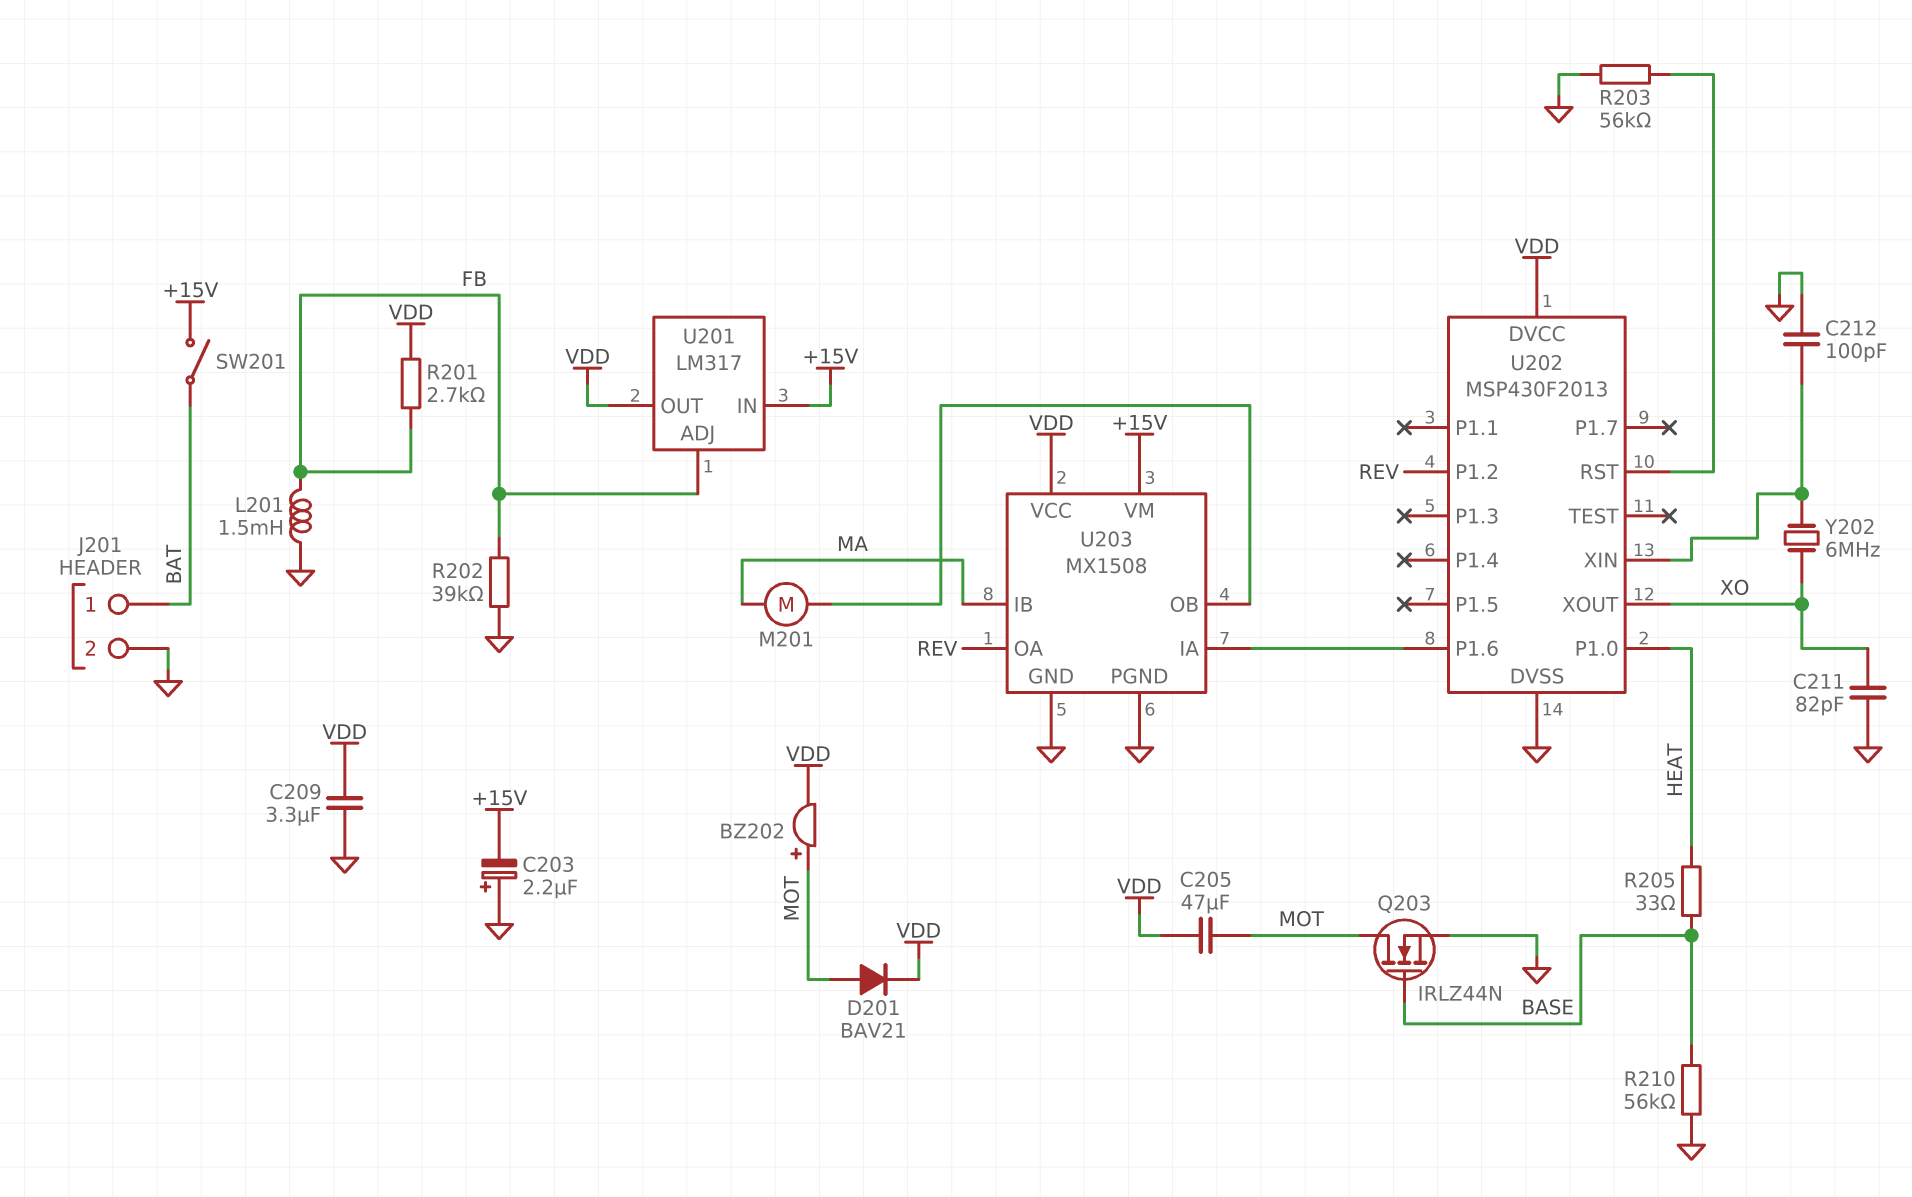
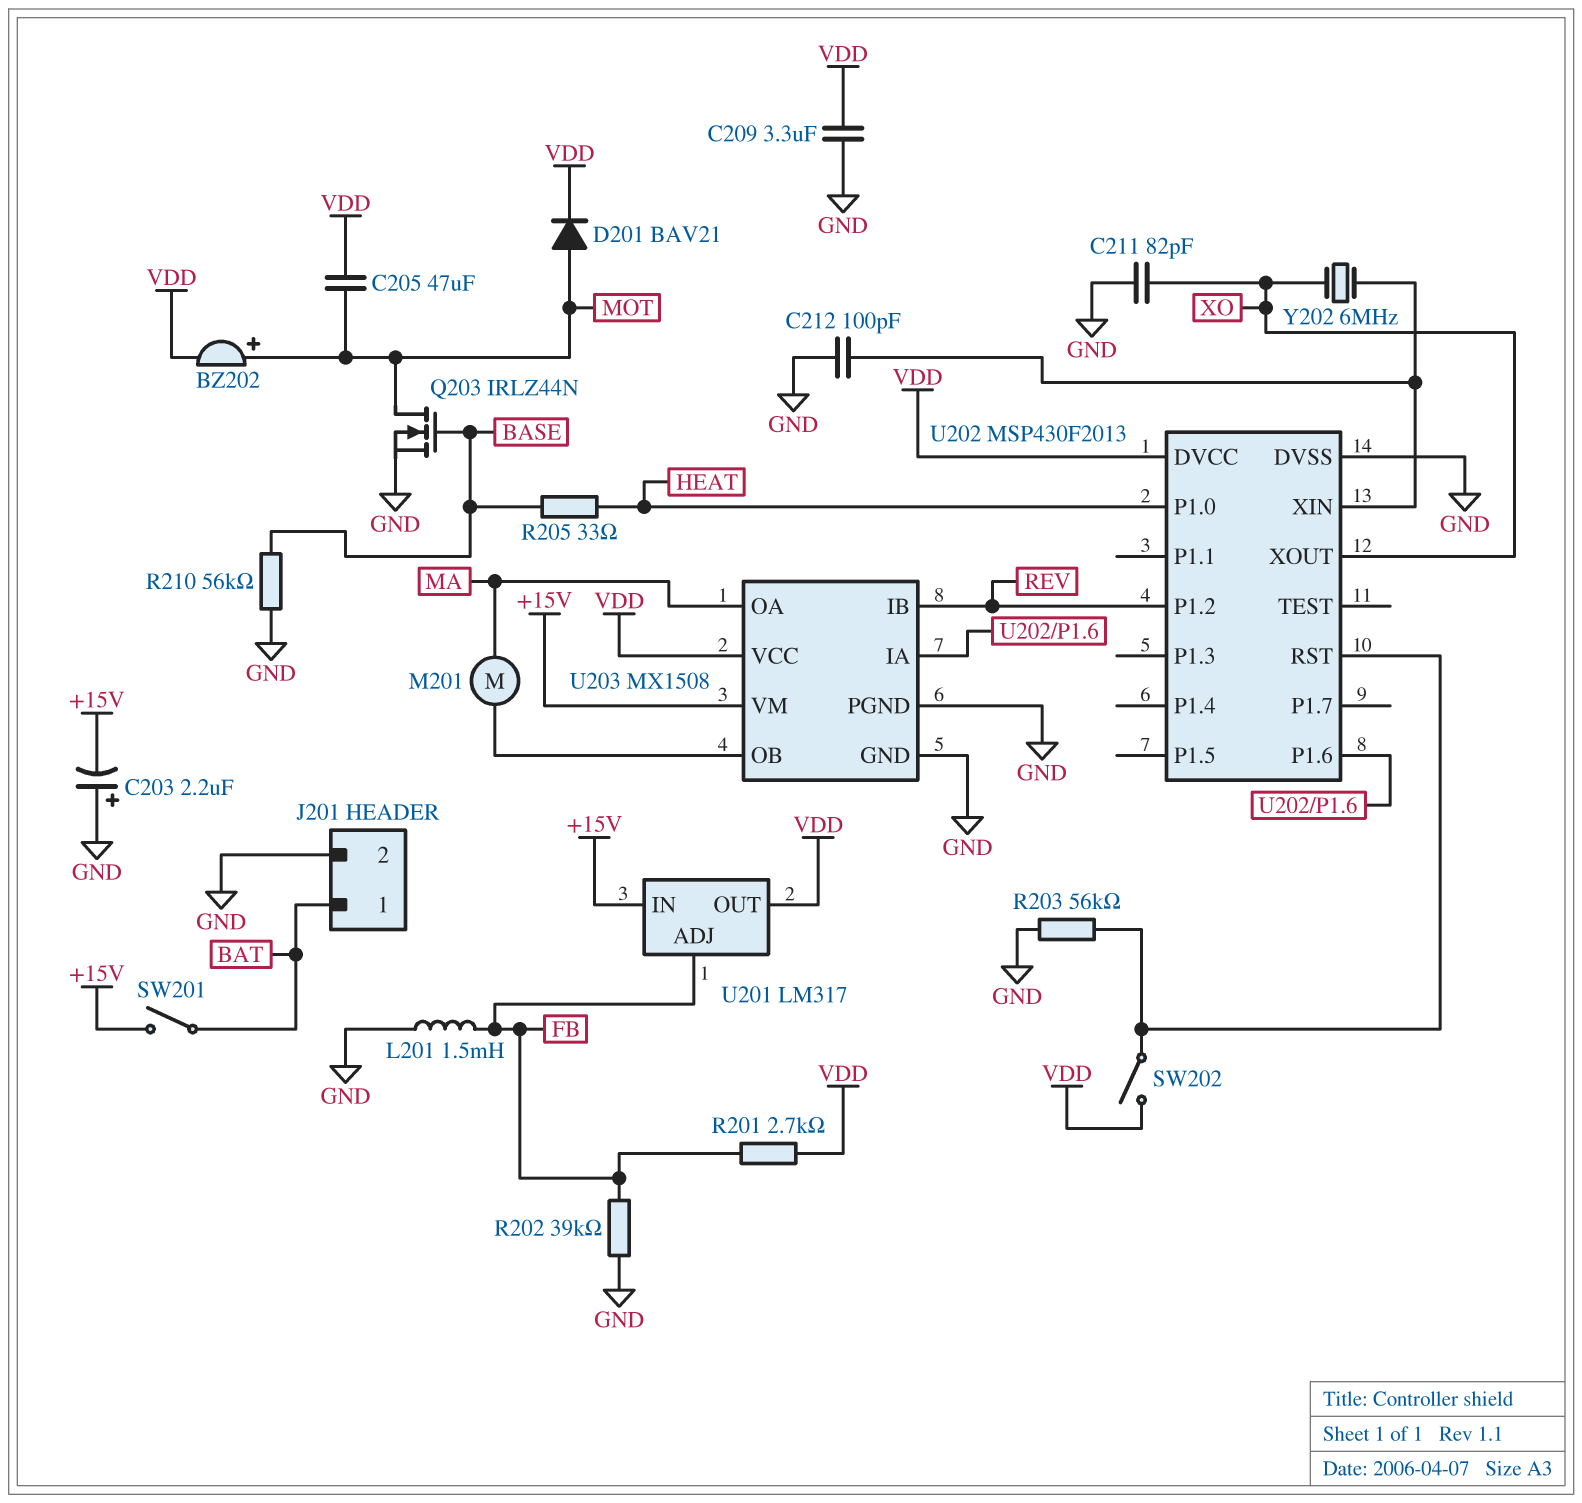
SW202: none -> switch (U202/RST, VDD)
U203 pin IB: MA -> REV
U203 pin OA: REV -> MA

